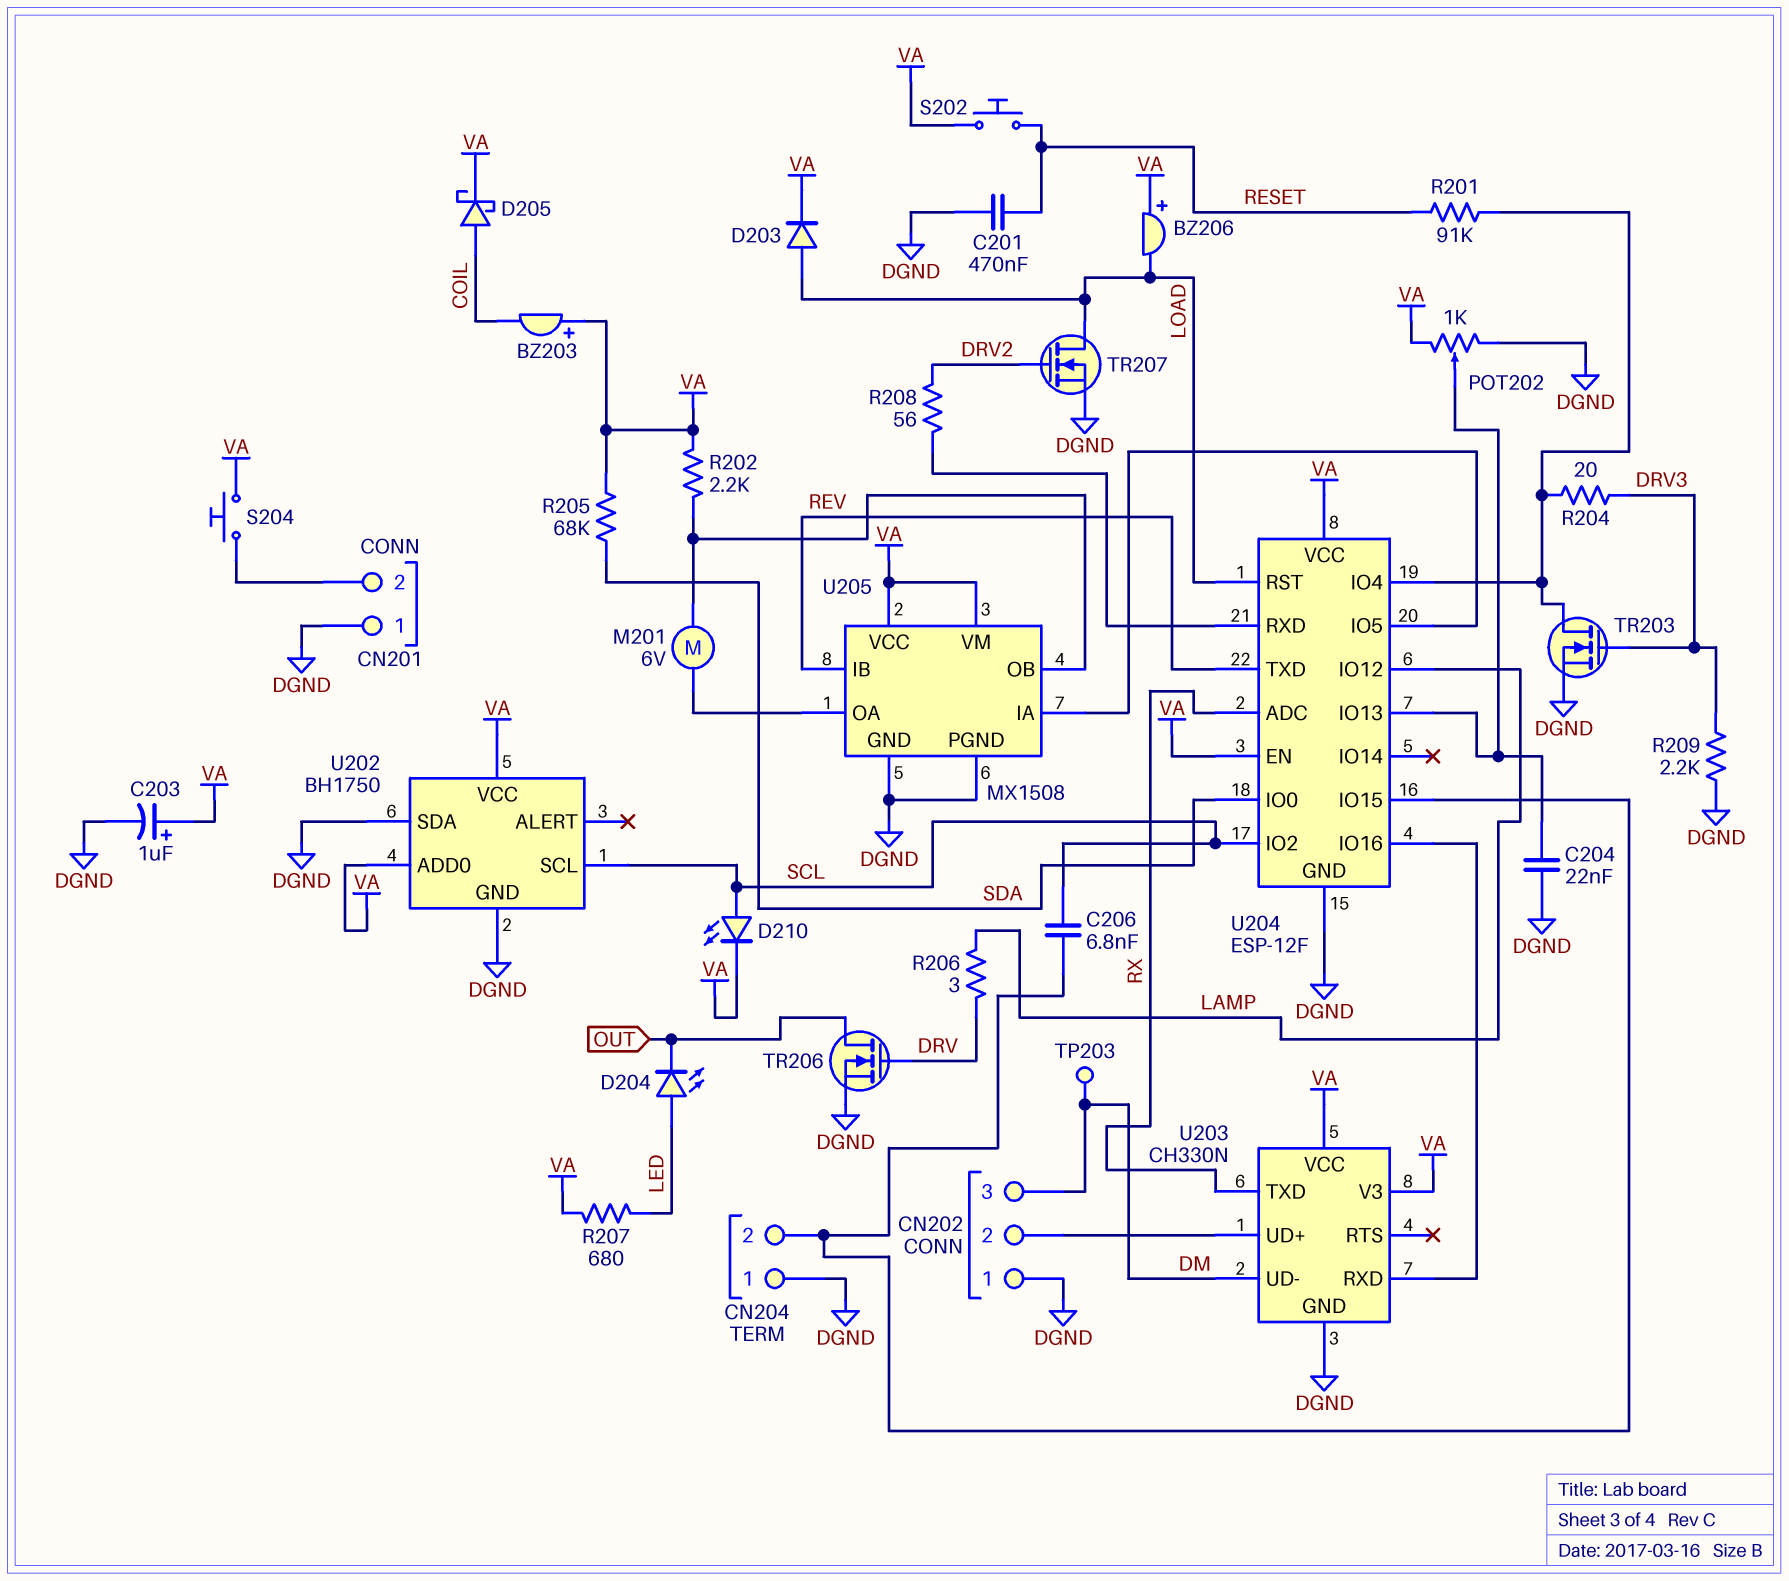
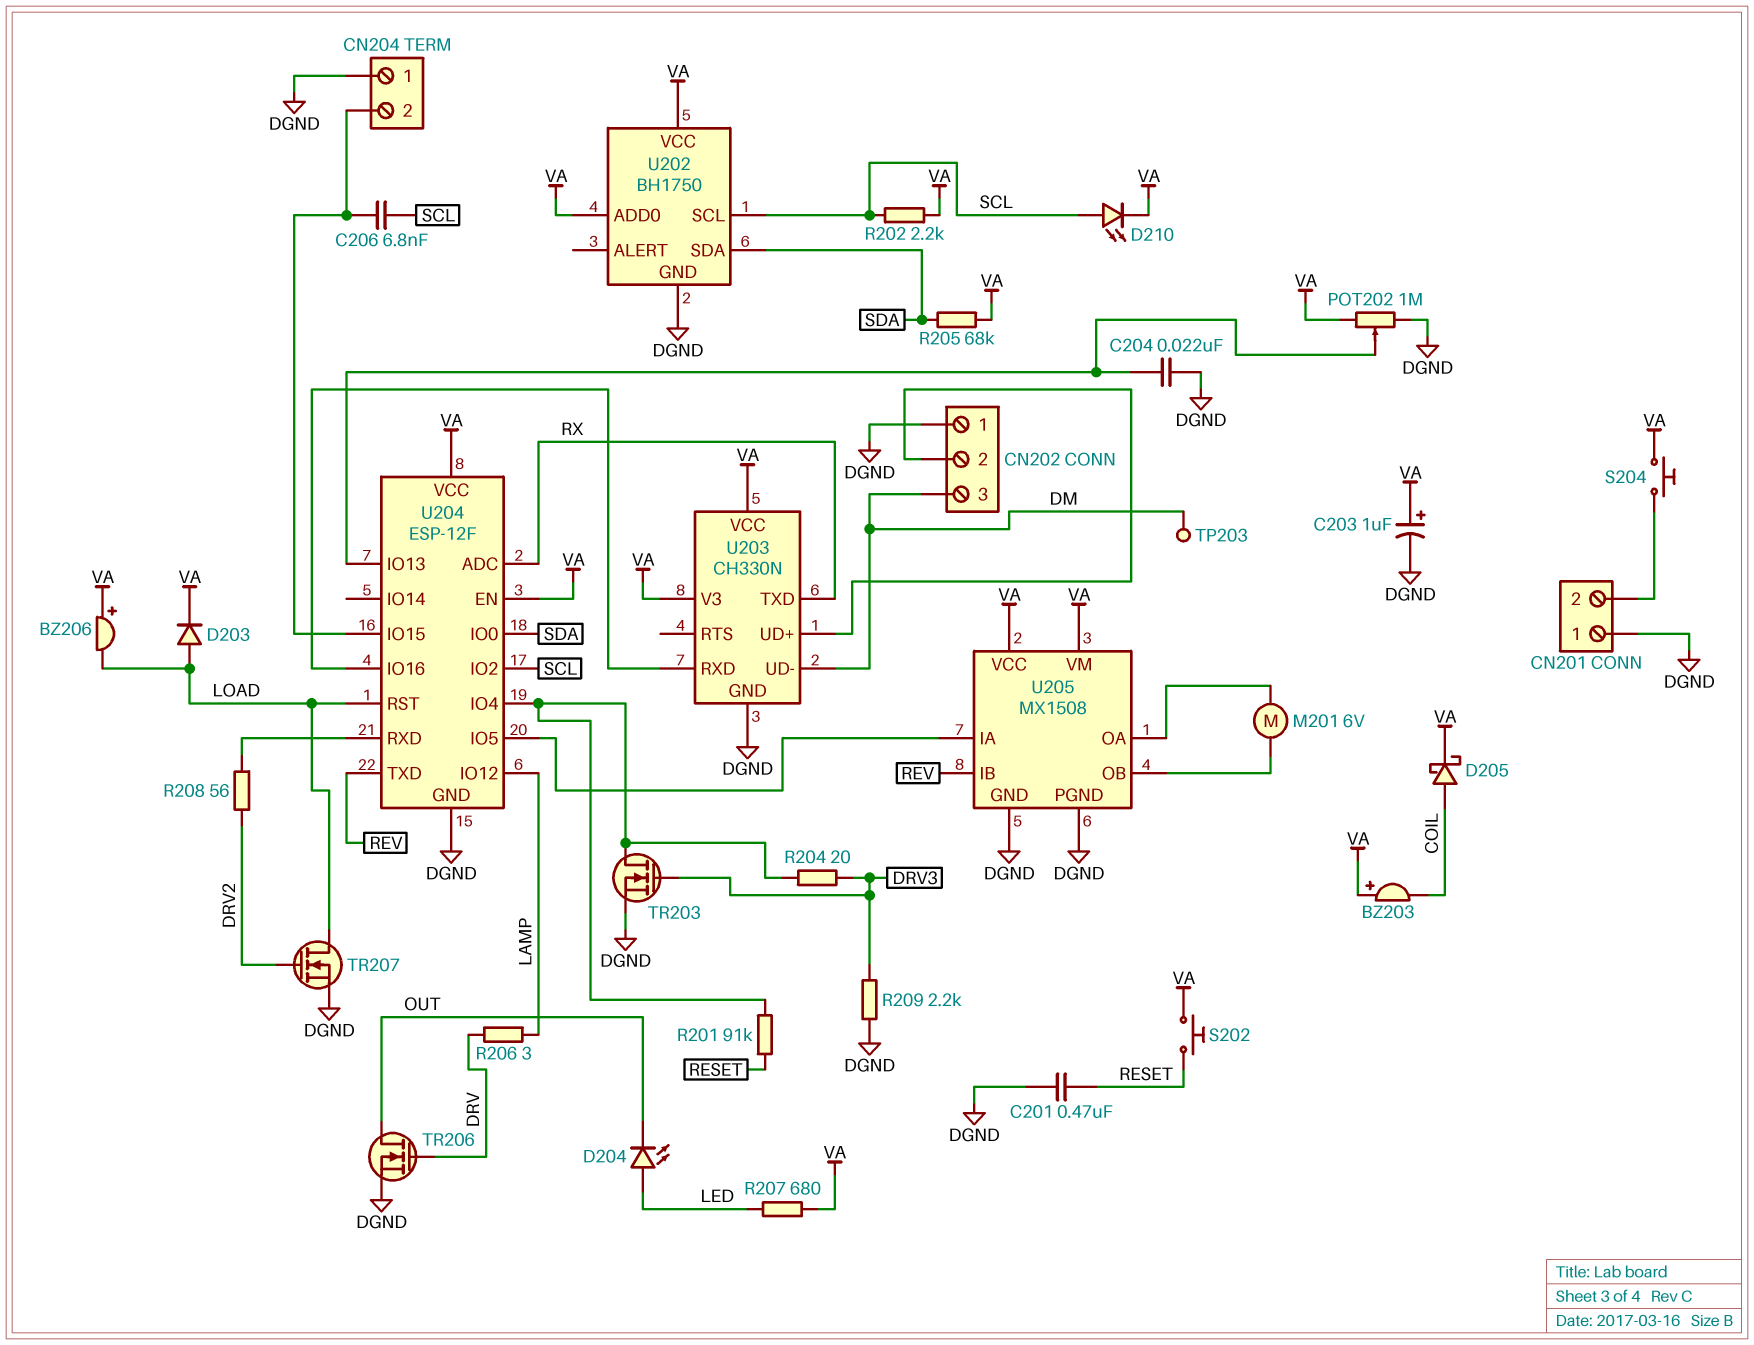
POT202: 1k (DGND, VA, wiper U204/IO13) -> 1M (DGND, VA, wiper U204/IO13)
R202: 2.2k (U205/OB, VA) -> 2.2k (SCL, VA)
U202 pin SDA: DGND -> SDA

